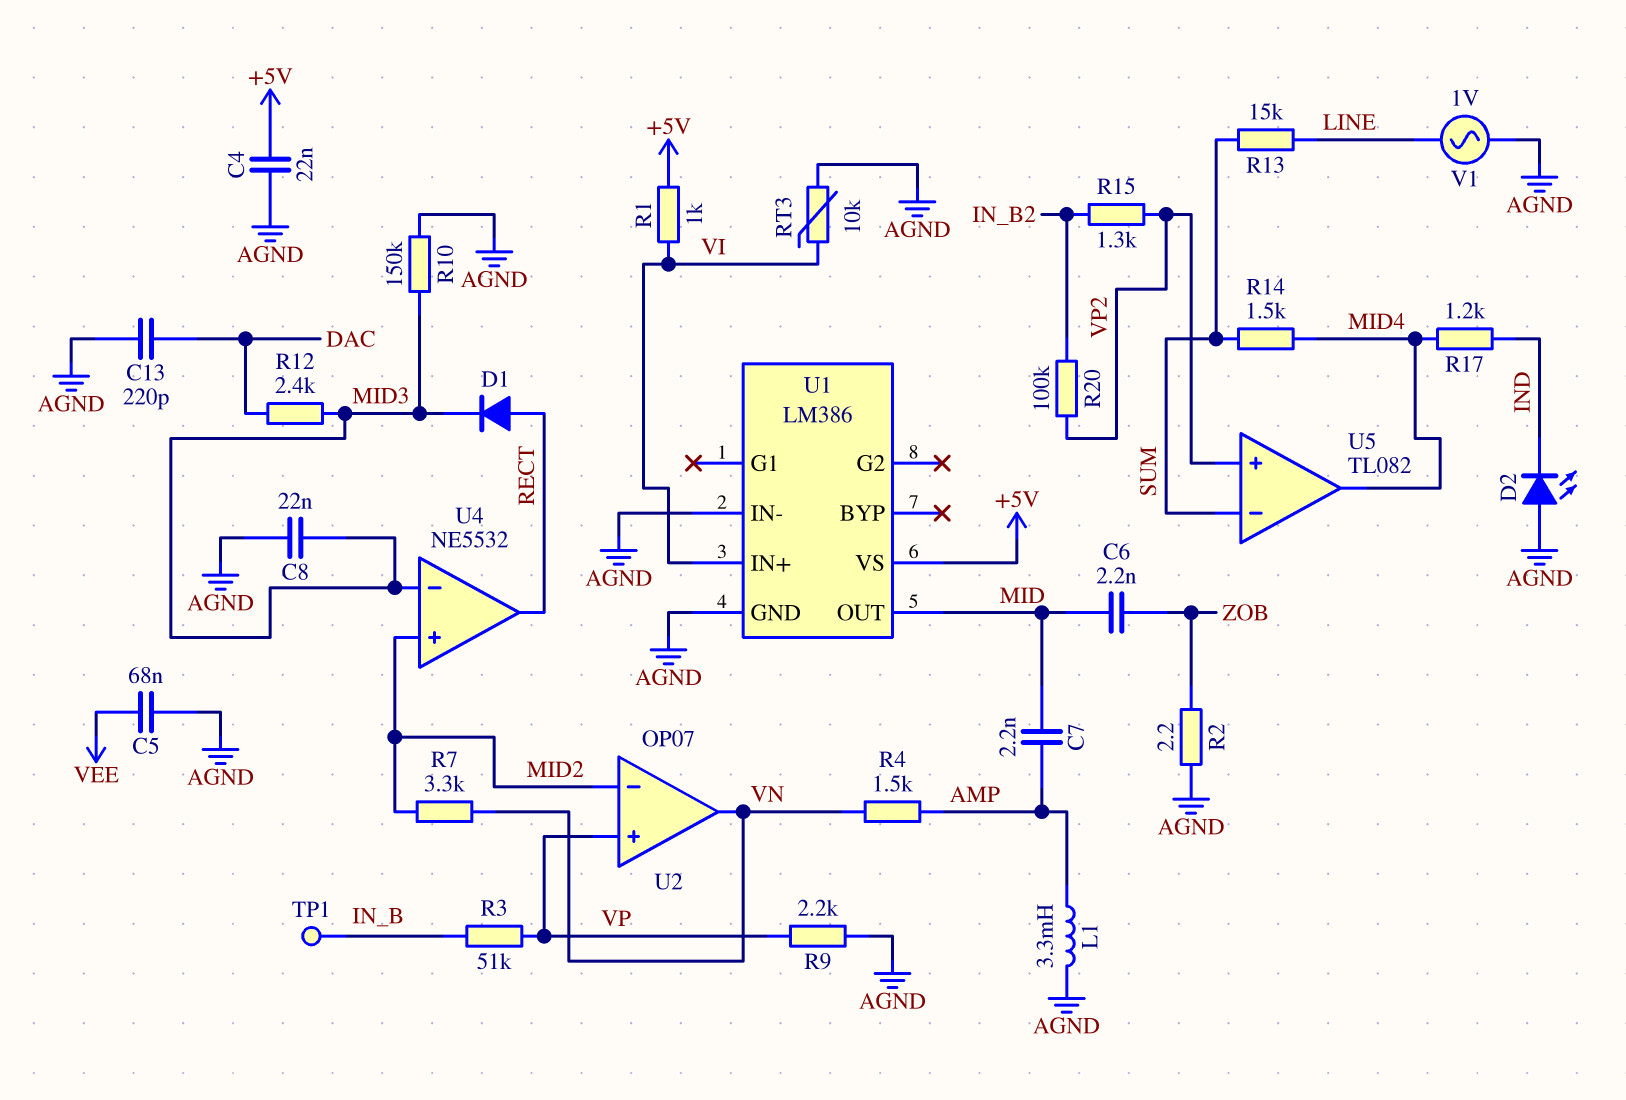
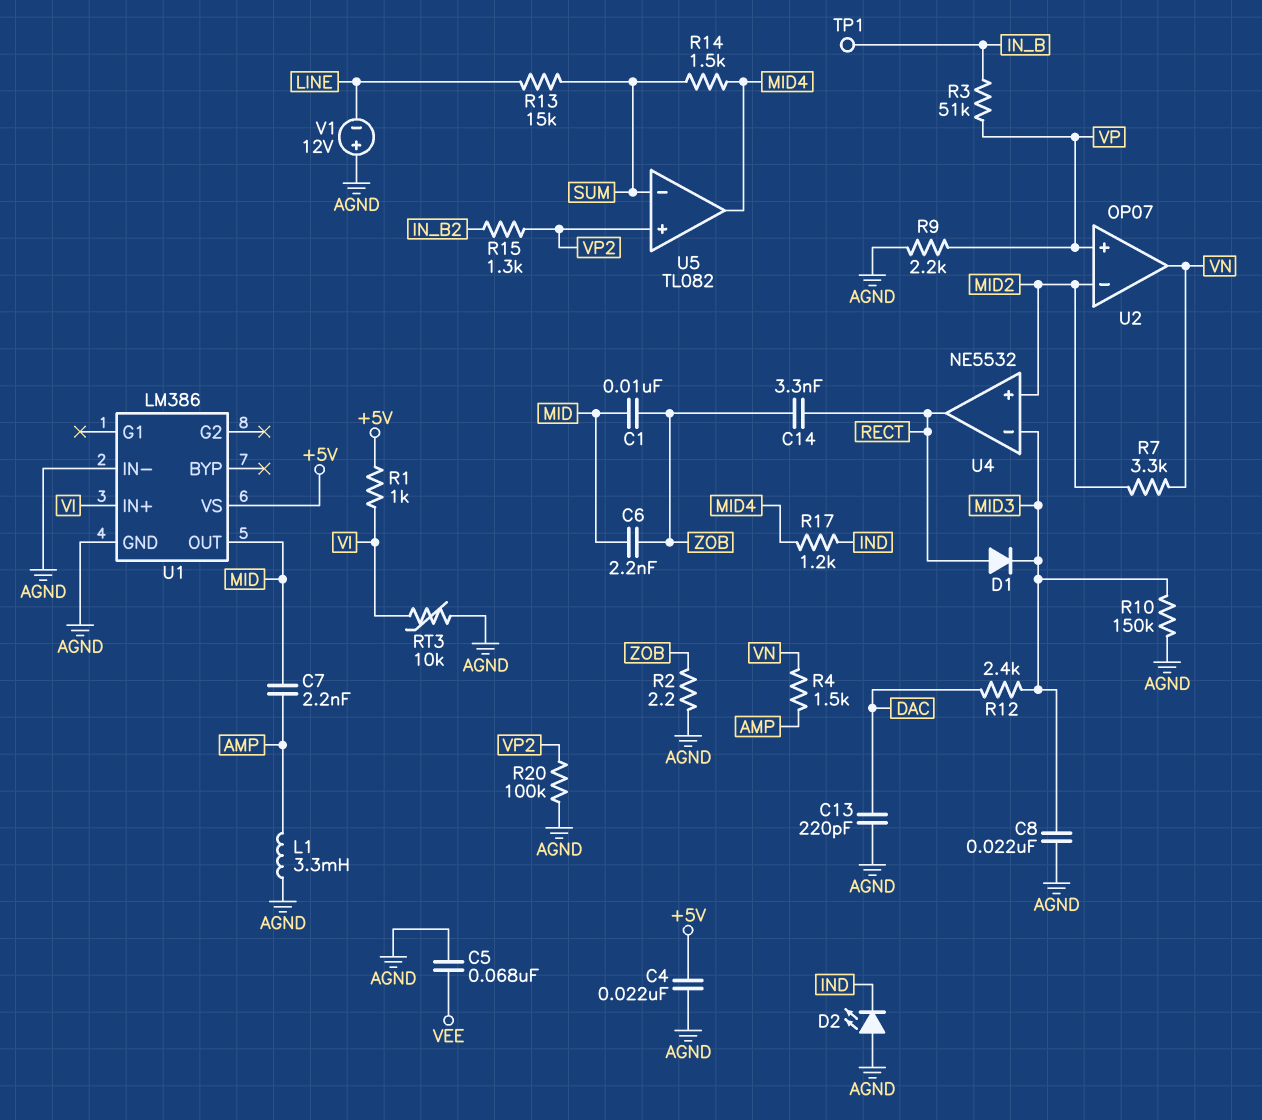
C1: none -> 10nF (MID, ZOB)
C14: none -> 3.3nF (RECT, ZOB)
R20: 100k (IN_B2, VP2) -> 100k (AGND, VP2)
V1: AC 1V (AGND, LINE) -> 12V (plus AGND, minus LINE)

